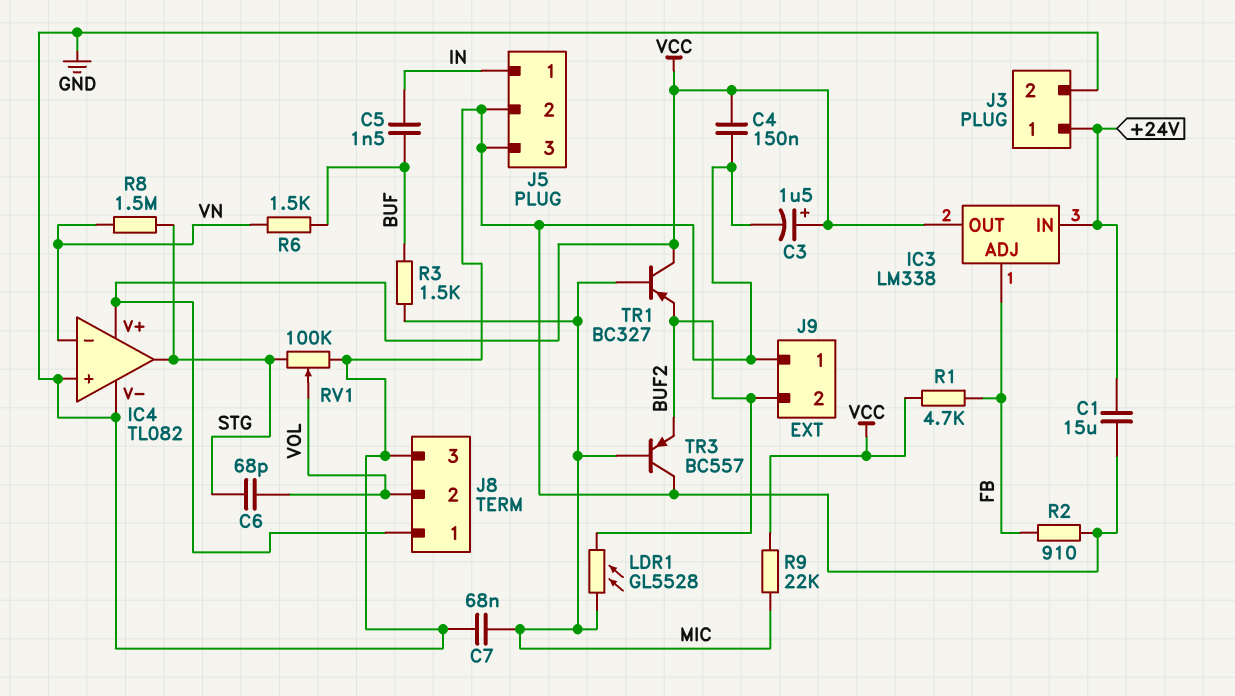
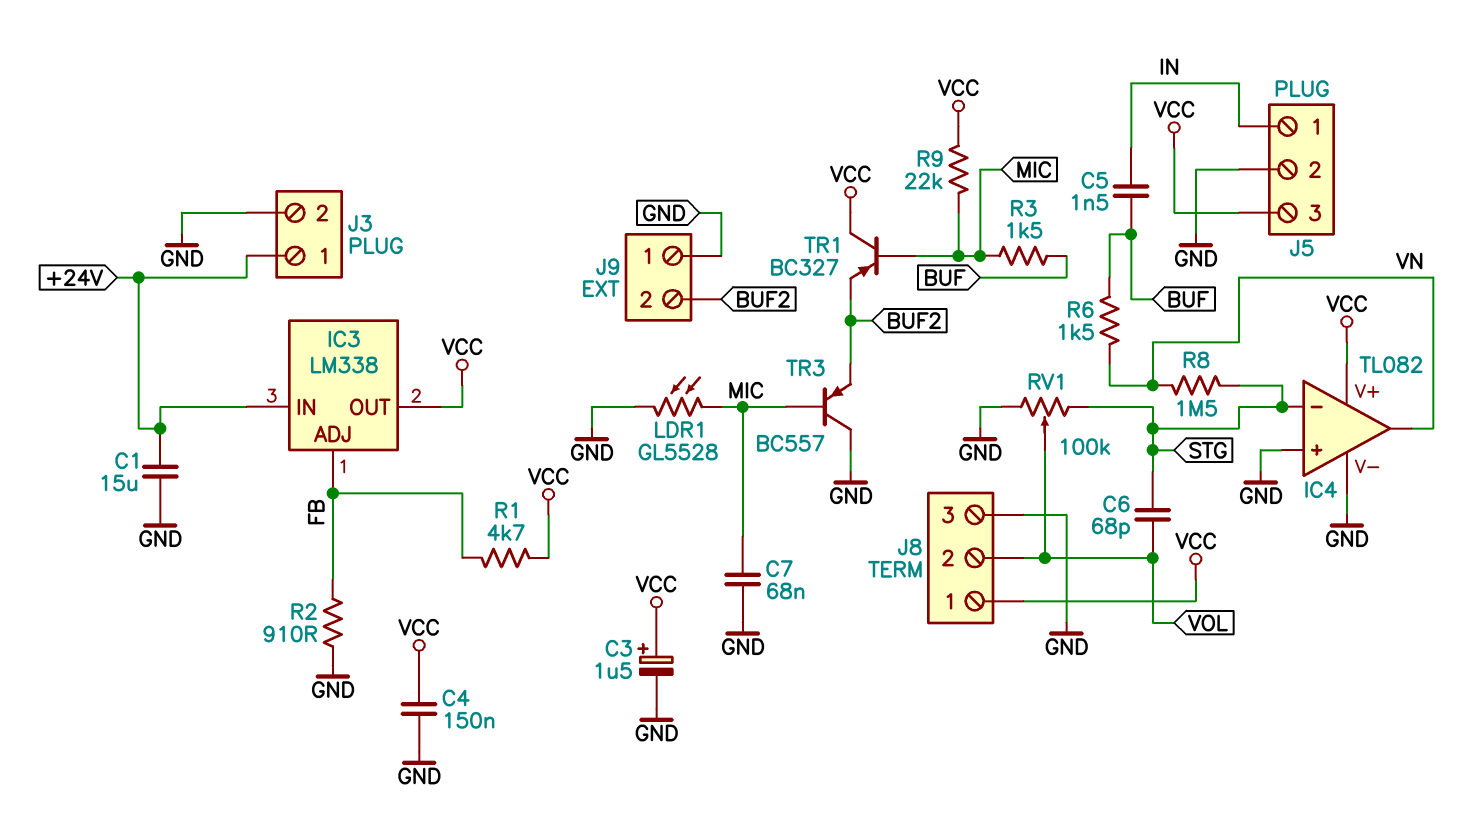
IC4 pin in-: VN -> STG
IC4 pin out: STG -> VN
J5 pin 3: GND -> VCC
LDR1: GL5528 (BUF2, MIC) -> GL5528 (GND, MIC)

